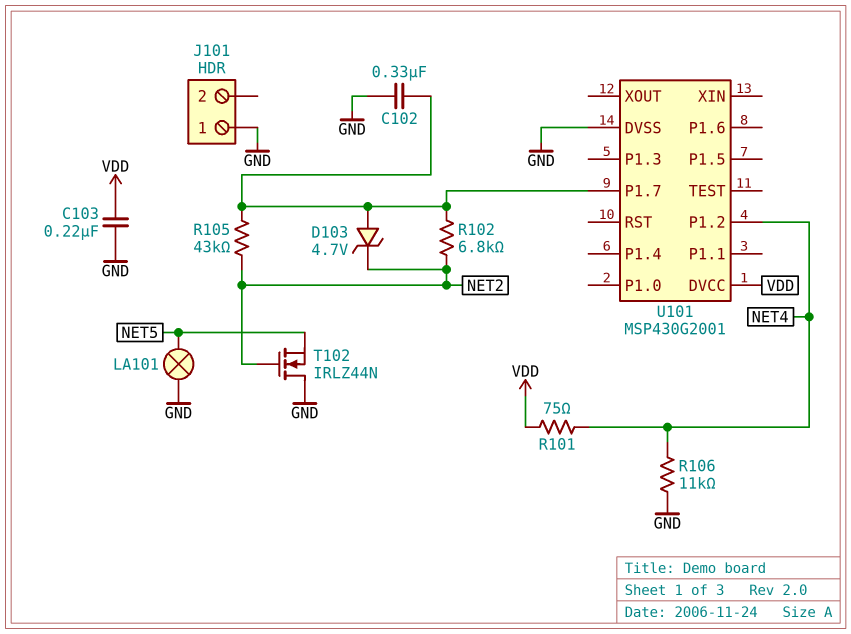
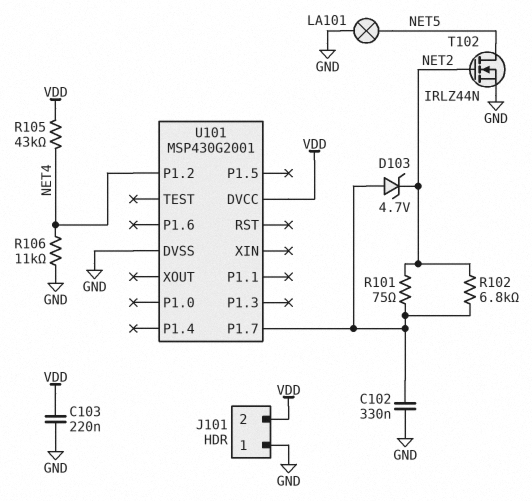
J101 pin 2: none -> VDD
R101: 75 (NET4, VDD) -> 75 (NET2, U101/P1.7)
R105: 43k (NET2, U101/P1.7) -> 43k (NET4, VDD)
T102: NMOS IRLZ44N (G NET2, D GND, S NET5) -> NMOS IRLZ44N (G NET2, D NET5, S GND)

